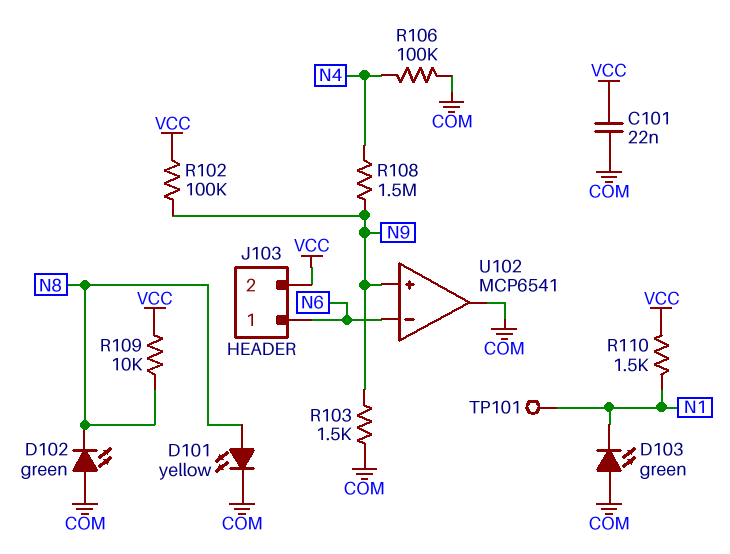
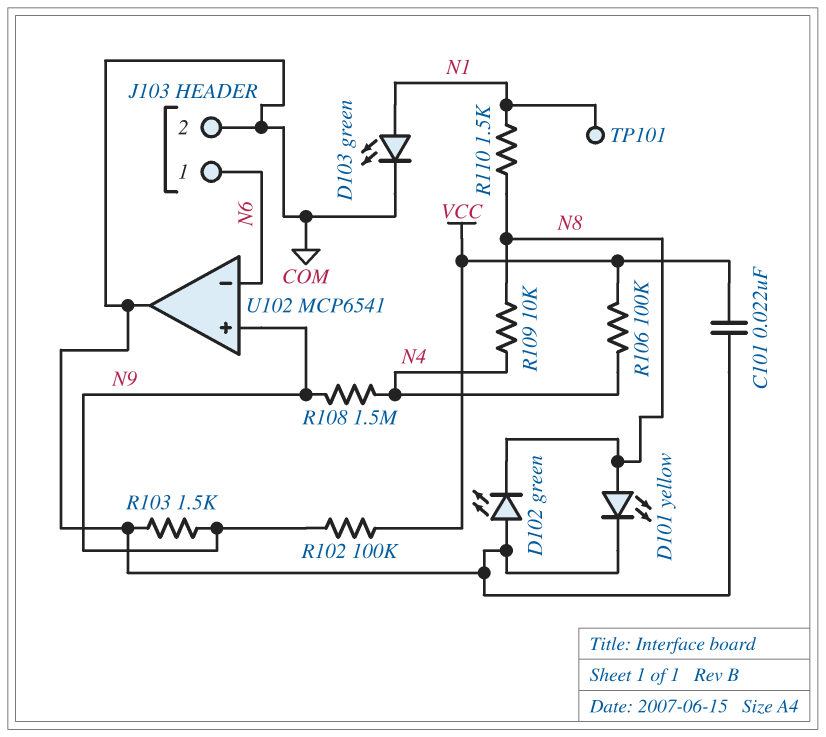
D103: LED green (A COM, K N1) -> LED green (A N1, K COM)
J103 pin 2: VCC -> COM
R106: 100k (COM, N4) -> 100k (N4, VCC)
R109: 10k (N8, VCC) -> 10k (N4, N8)
R110: 1.5k (N1, VCC) -> 1.5k (N1, N8)

